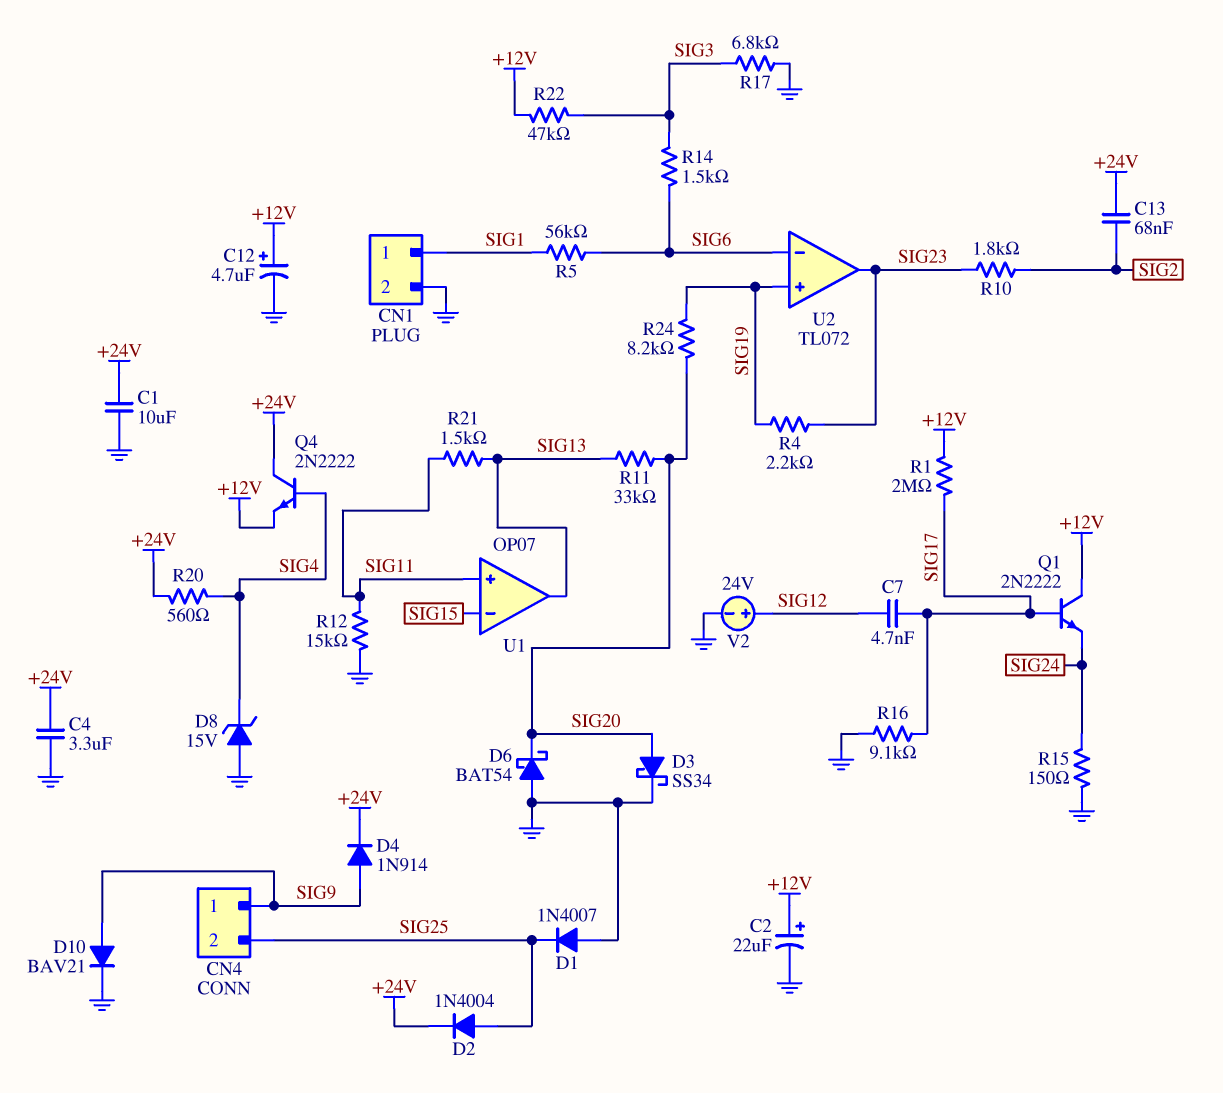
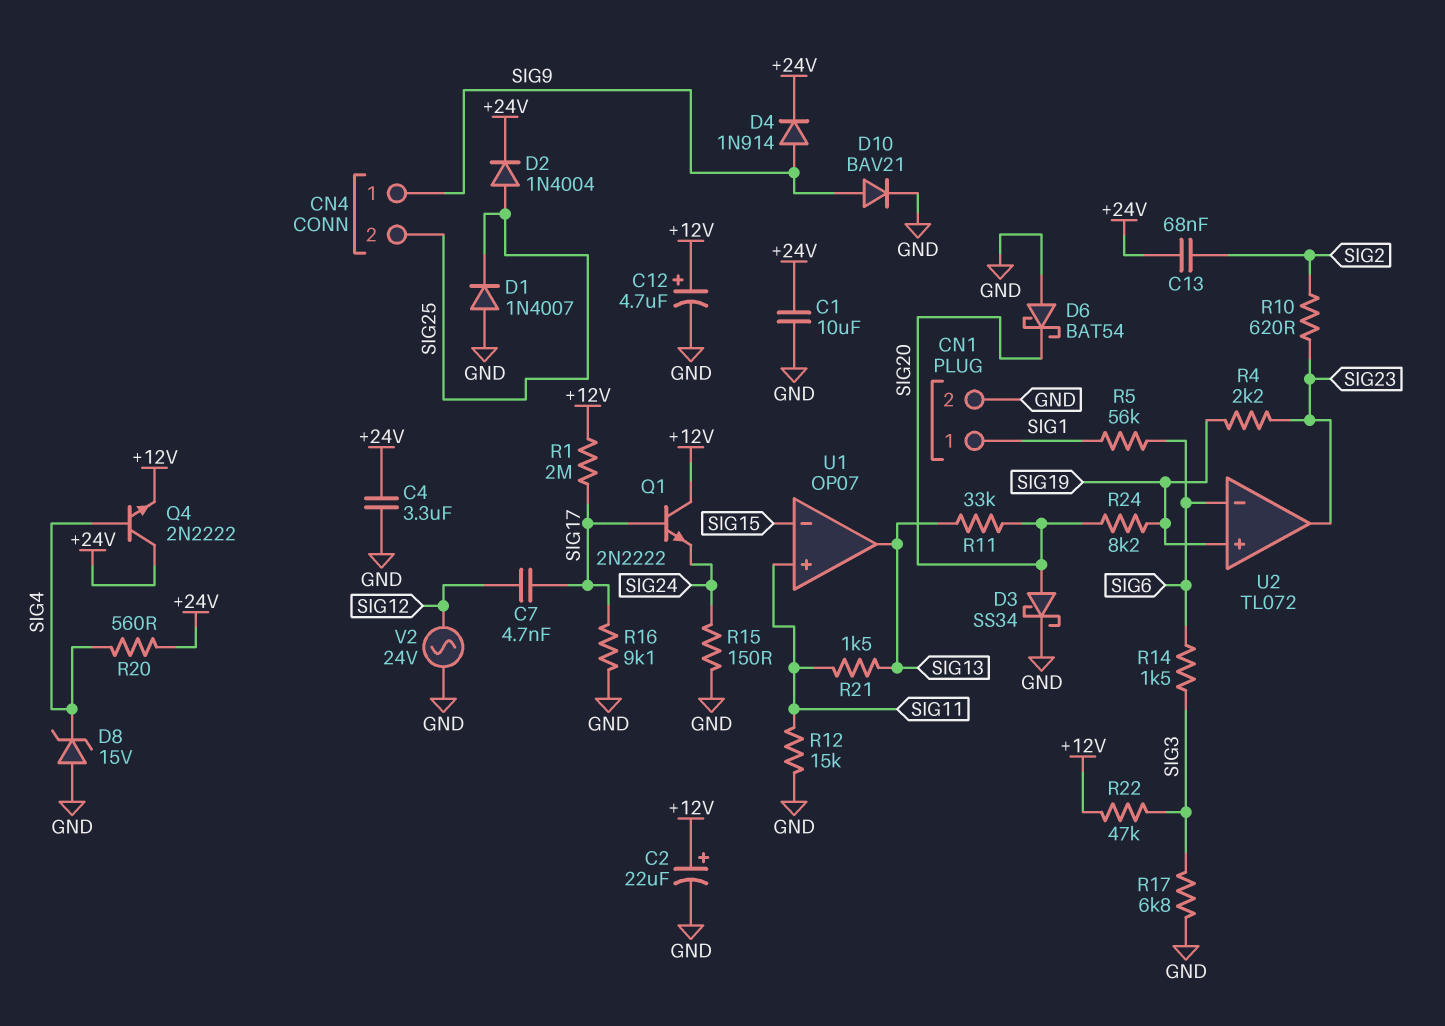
R10: 1.8k (SIG2, SIG23) -> 620 (SIG2, SIG23)
V2: 24V (plus SIG12, minus GND) -> AC 24V (GND, SIG12)

